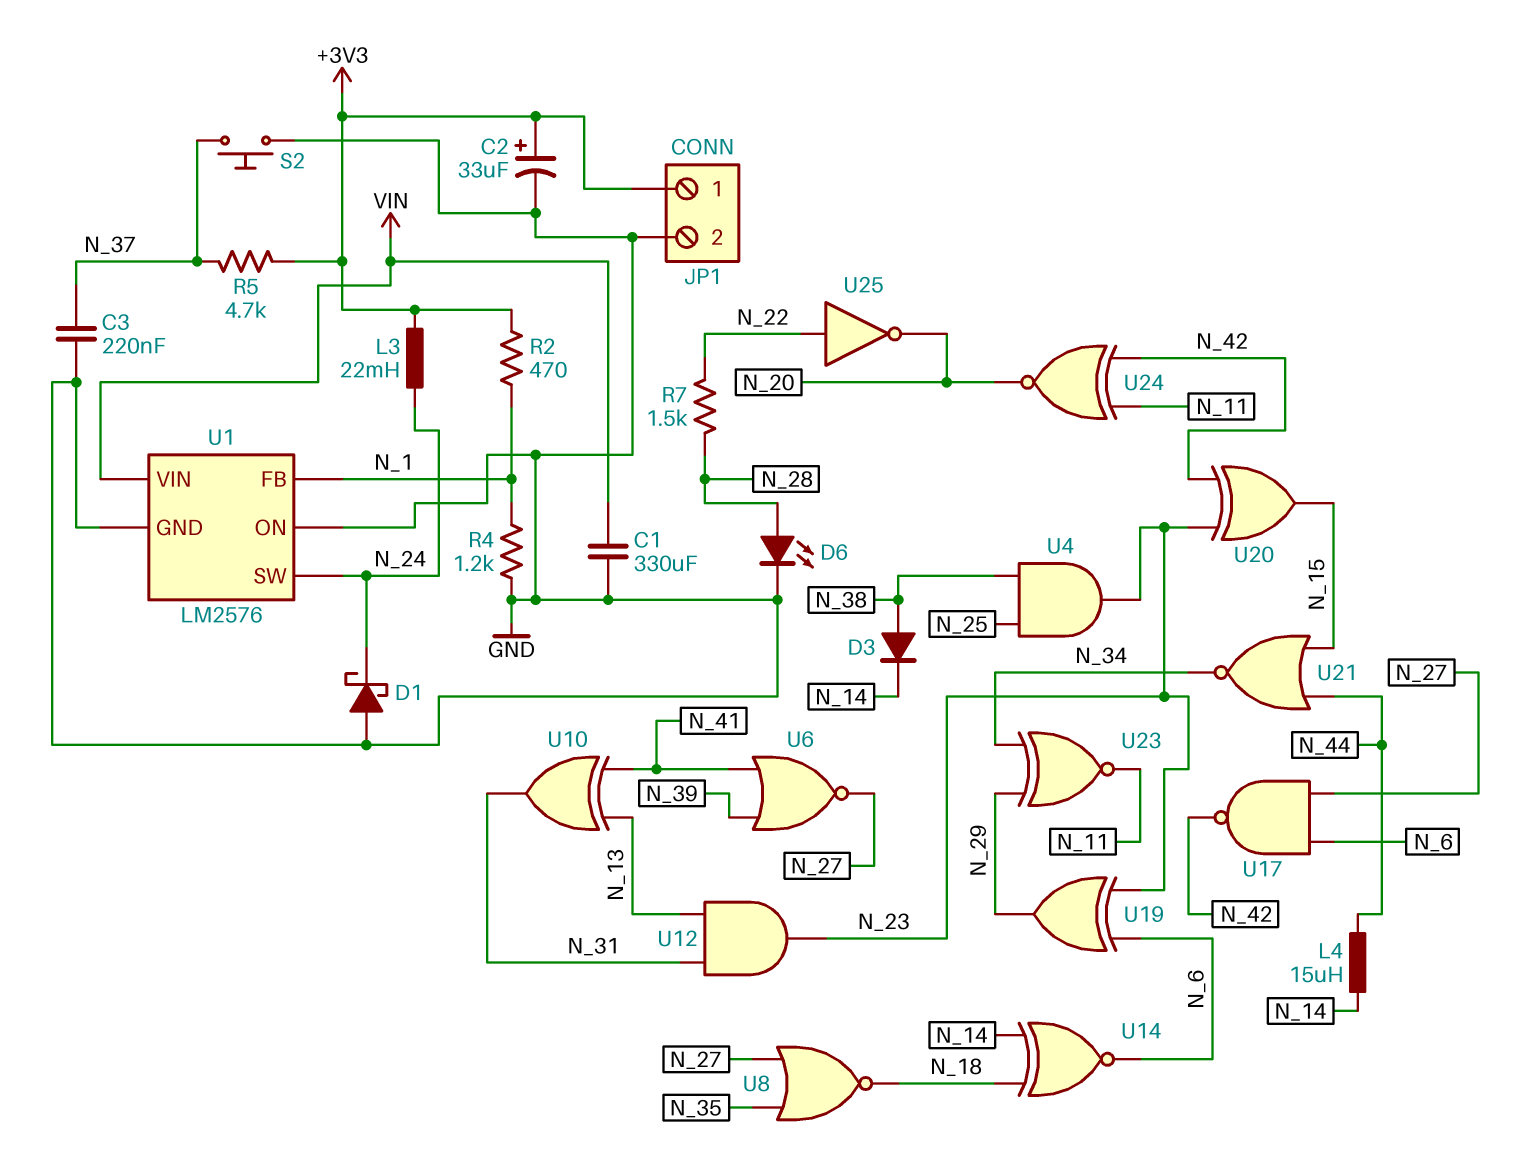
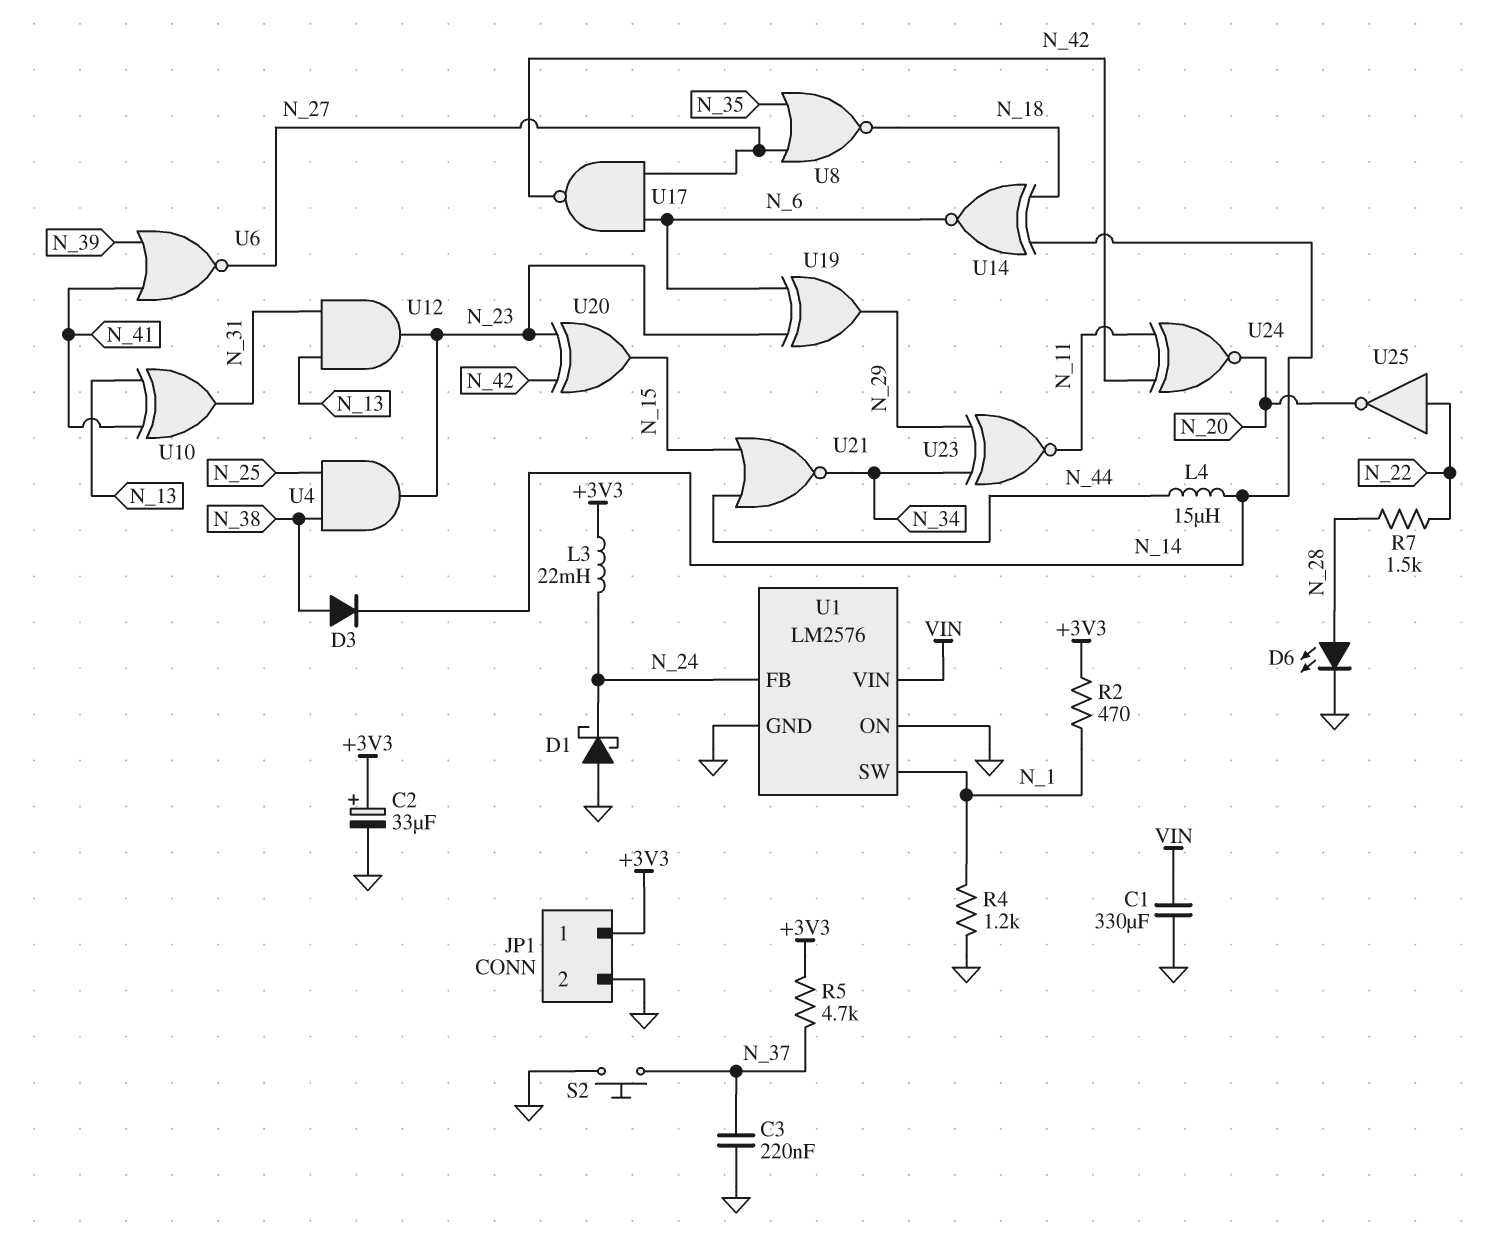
U1 pin FB: N_1 -> N_24
U1 pin SW: N_24 -> N_1

